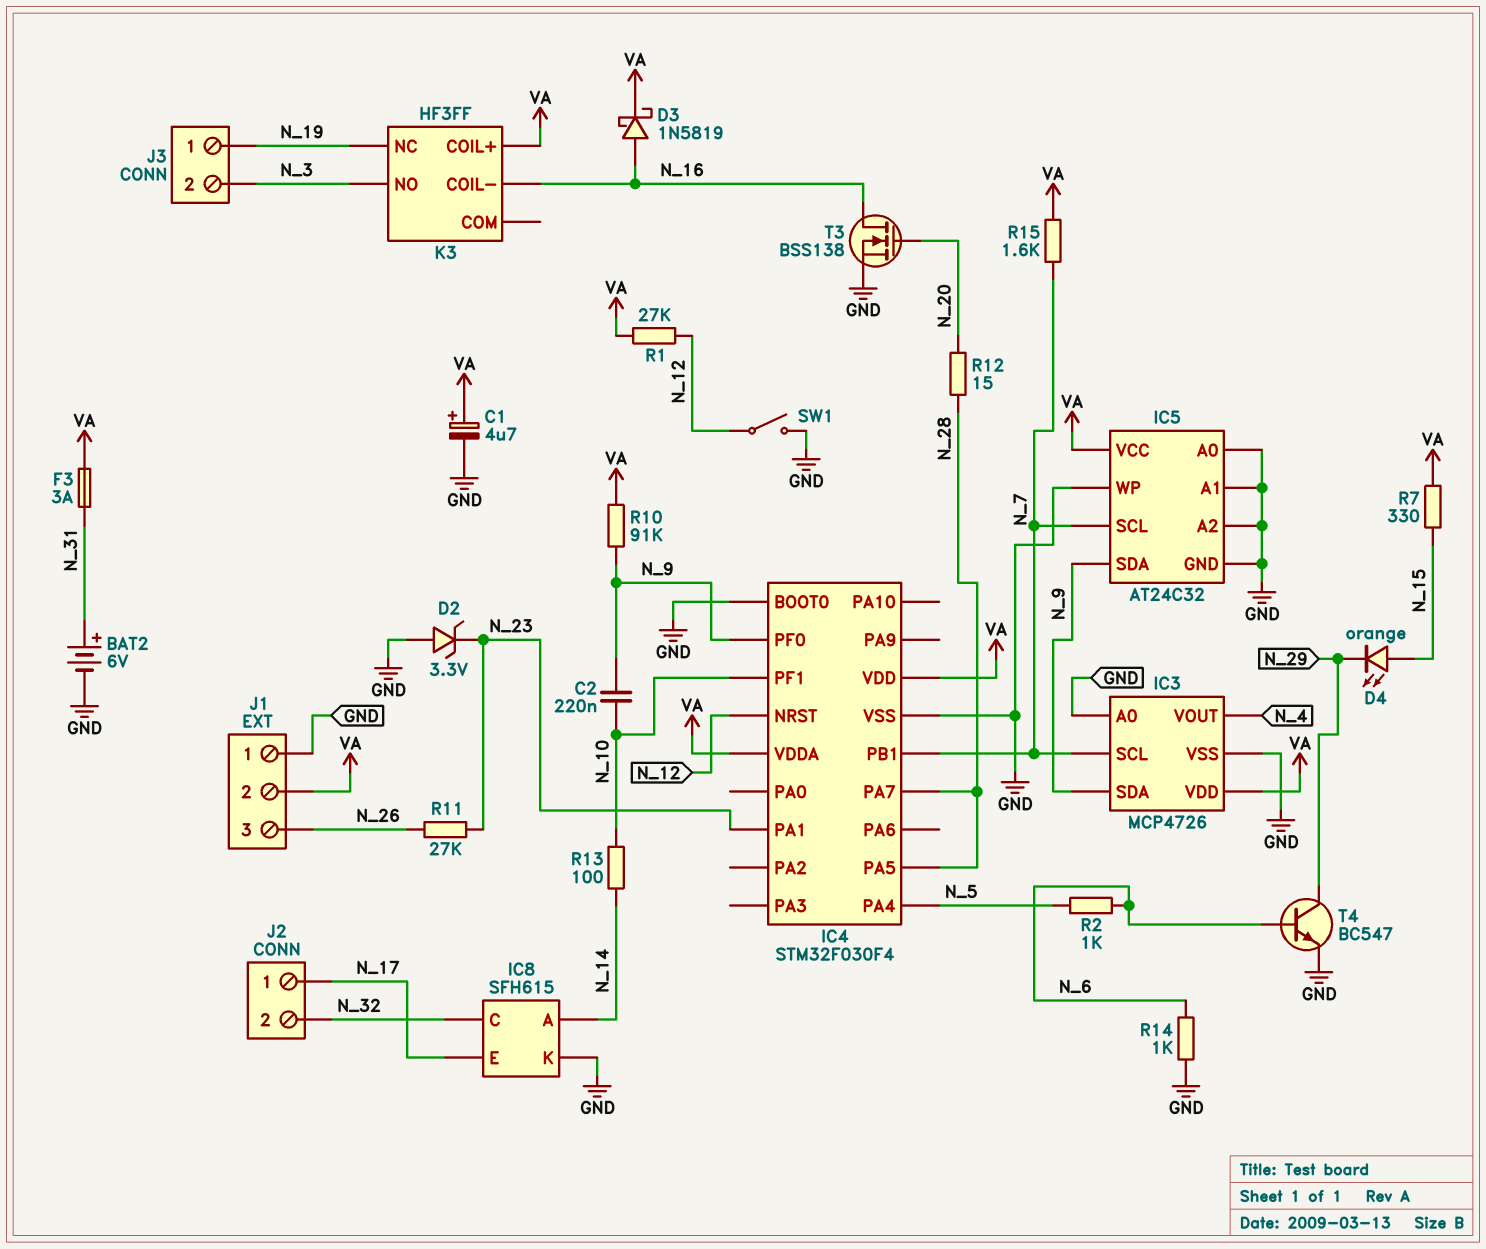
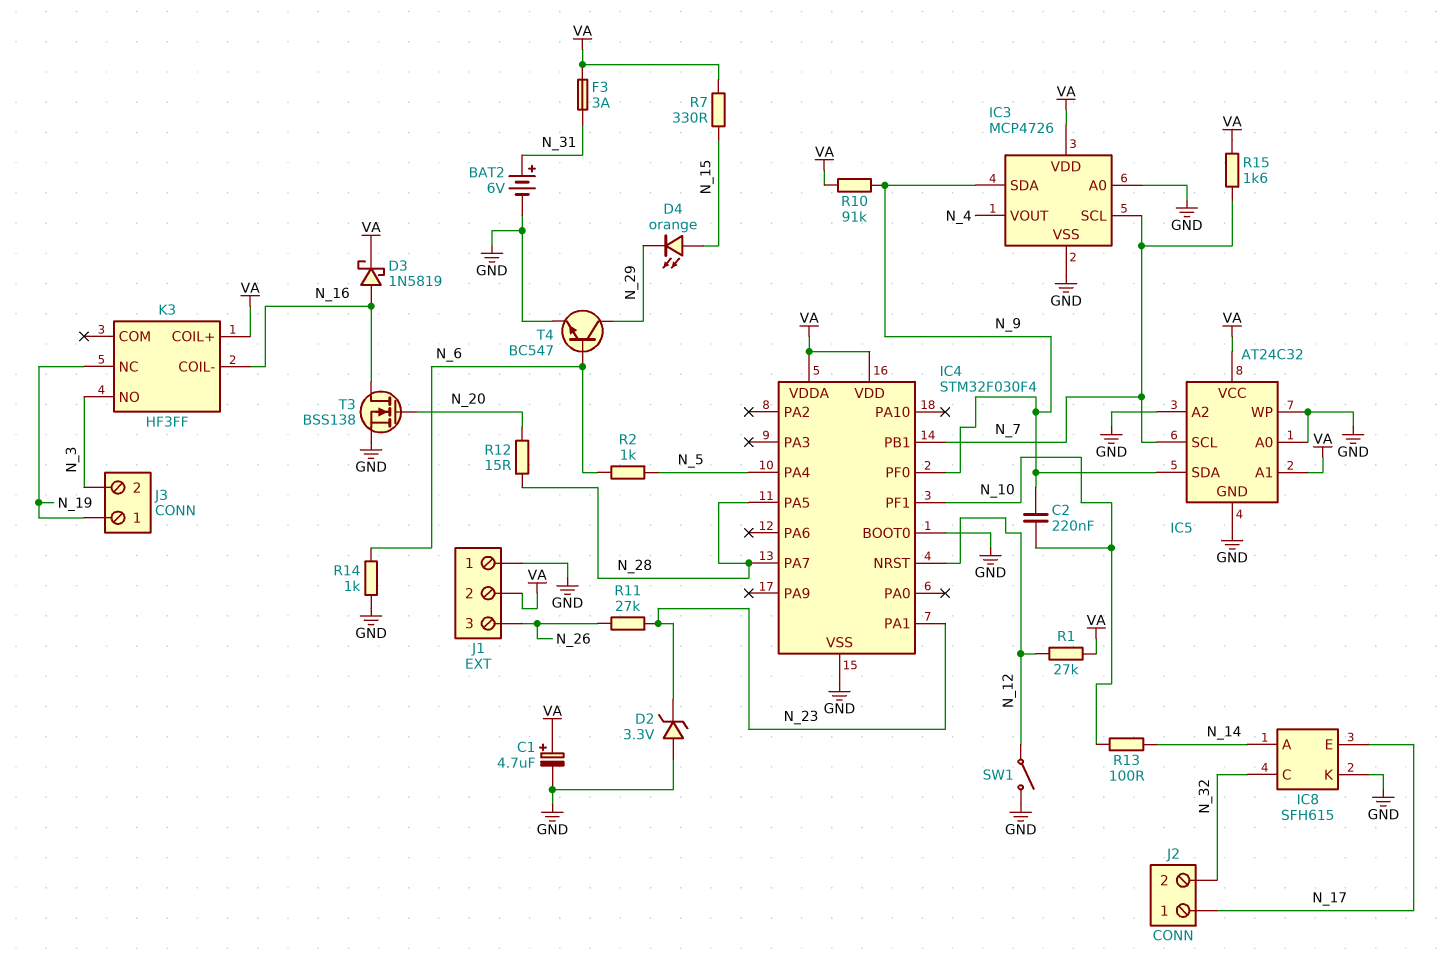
IC5 pin A1: GND -> VA

